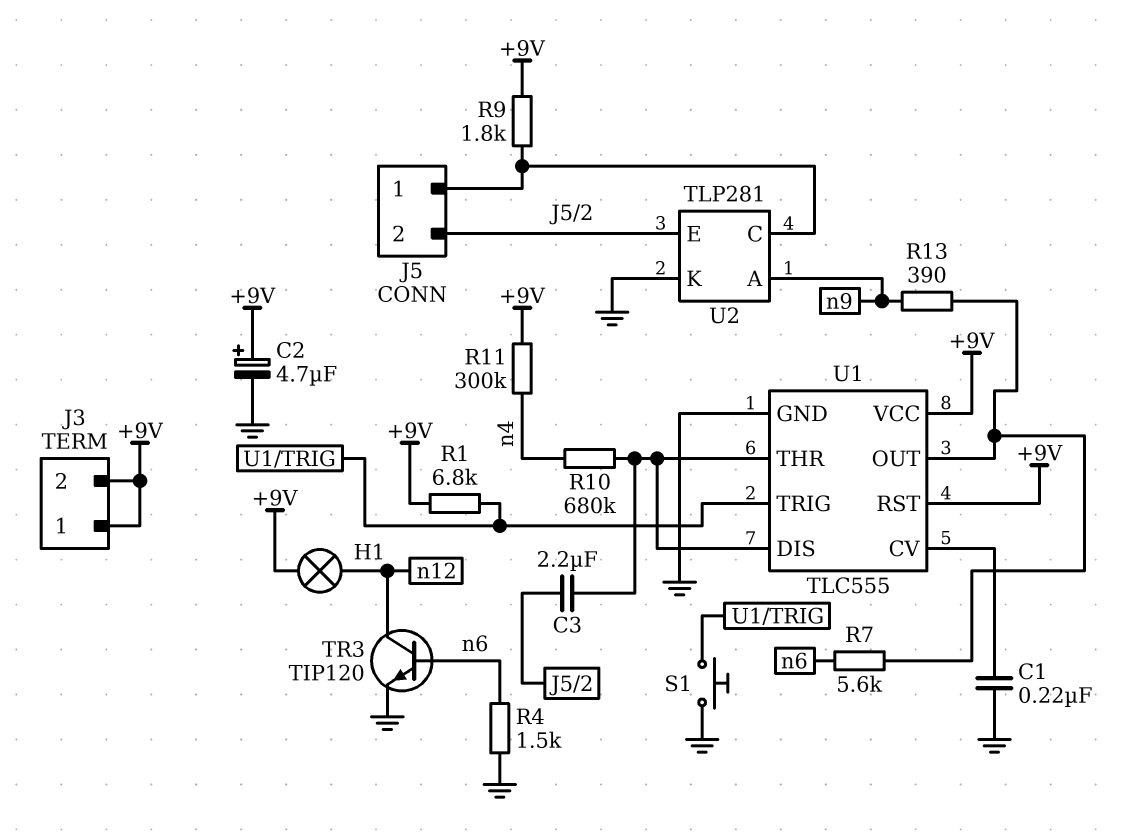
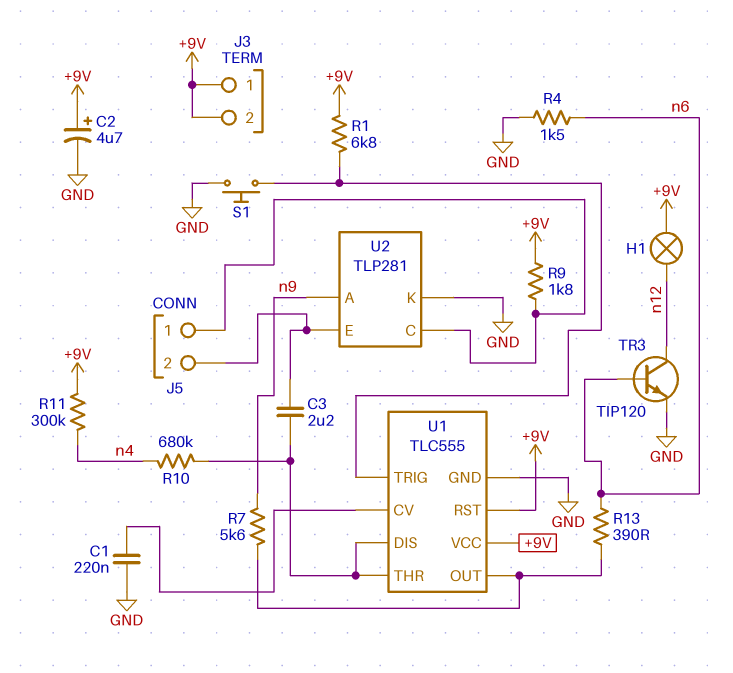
R7: 5.6k (U1/OUT, n6) -> 5.6k (U1/OUT, n9)
R13: 390 (U1/OUT, n9) -> 390 (U1/OUT, n6)

